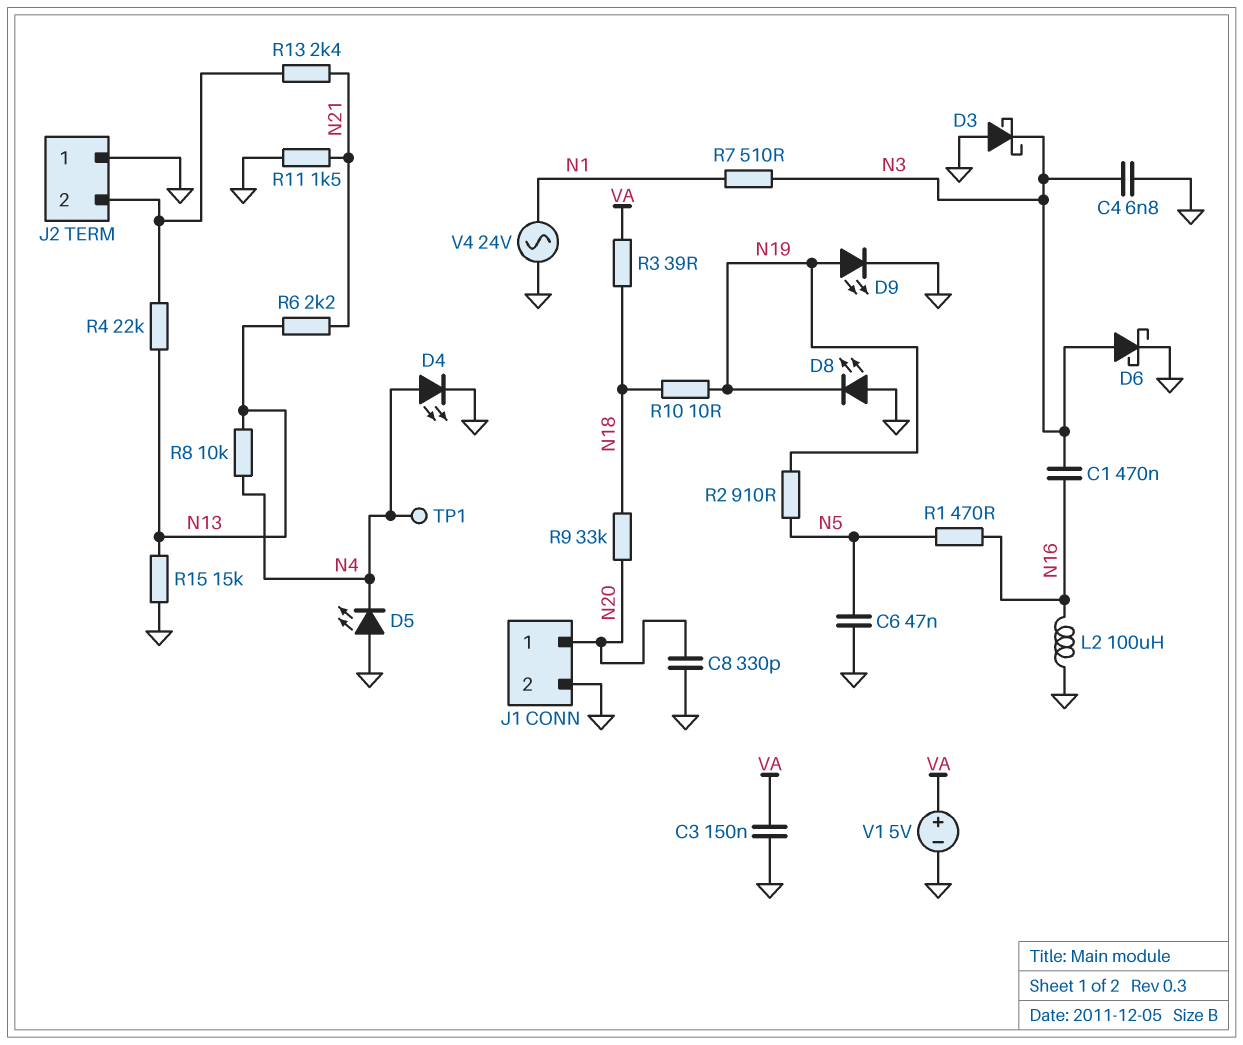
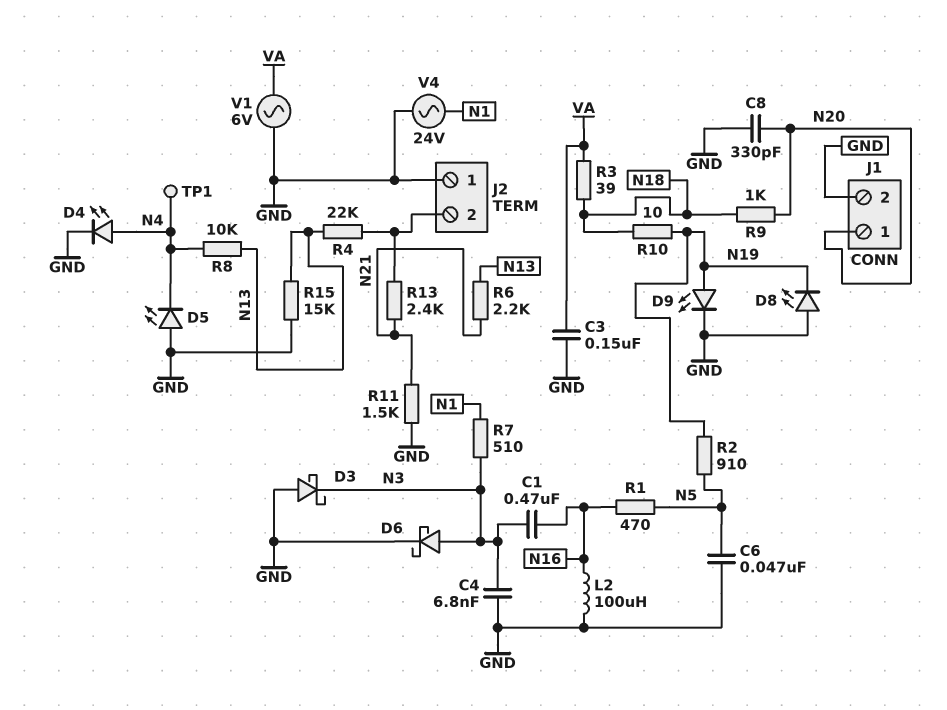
R9: 33k (N18, N20) -> 1k (N18, N20)
V1: 5V (plus VA, minus GND) -> AC 6V (GND, VA)

